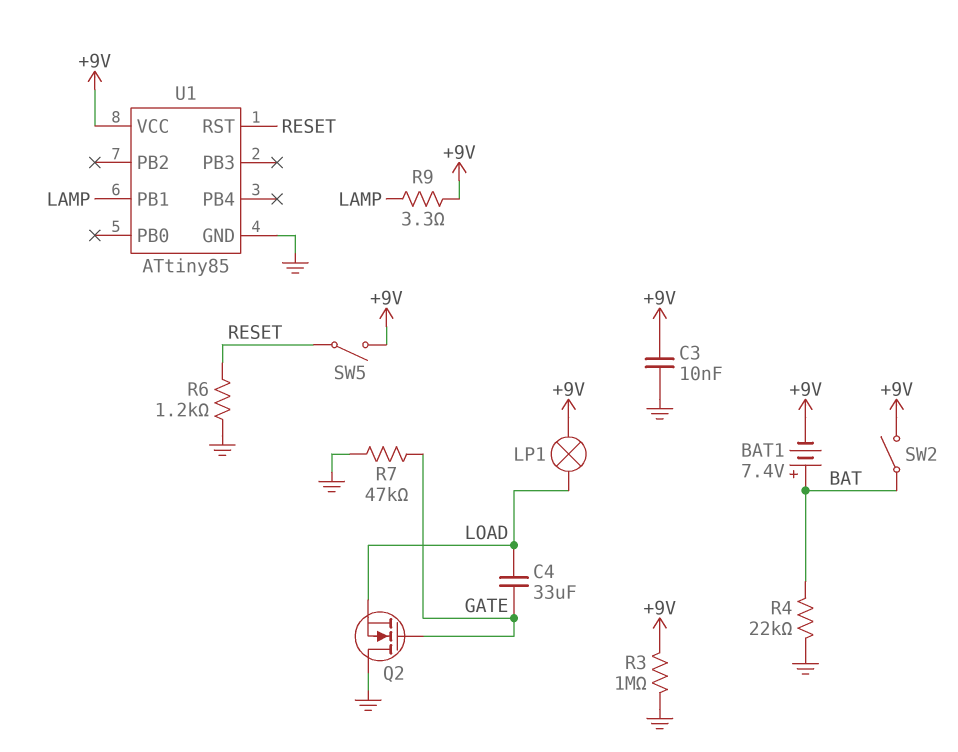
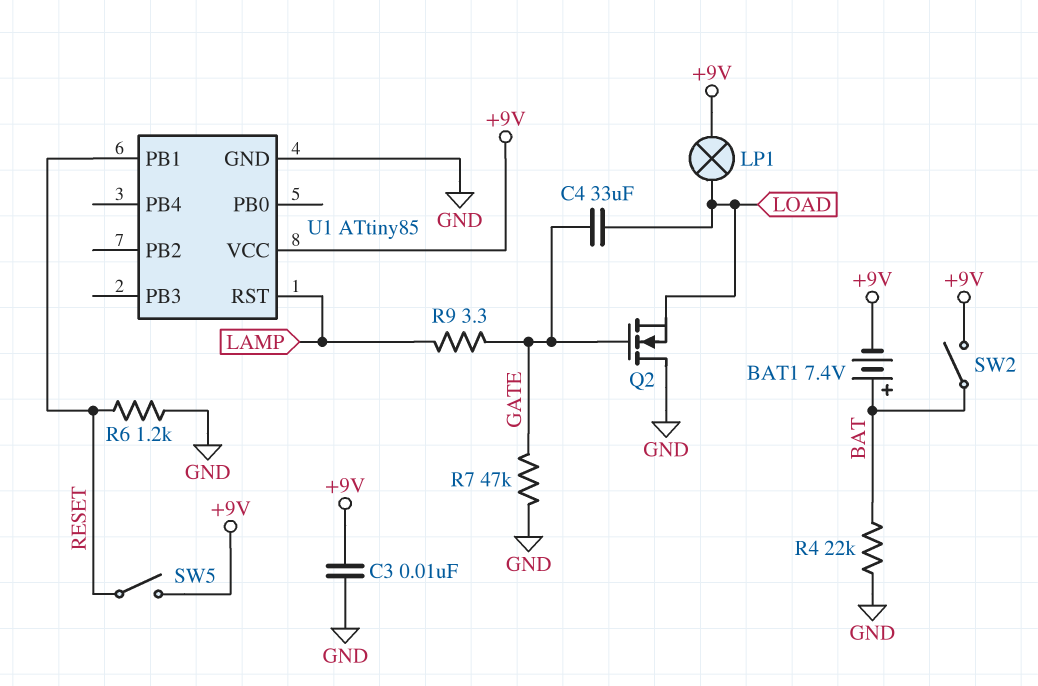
R3: 1M (+9V, GND) -> none
R9: 3.3 (+9V, LAMP) -> 3.3 (GATE, LAMP)
U1 pin PB1: LAMP -> RESET
U1 pin RST: RESET -> LAMP

